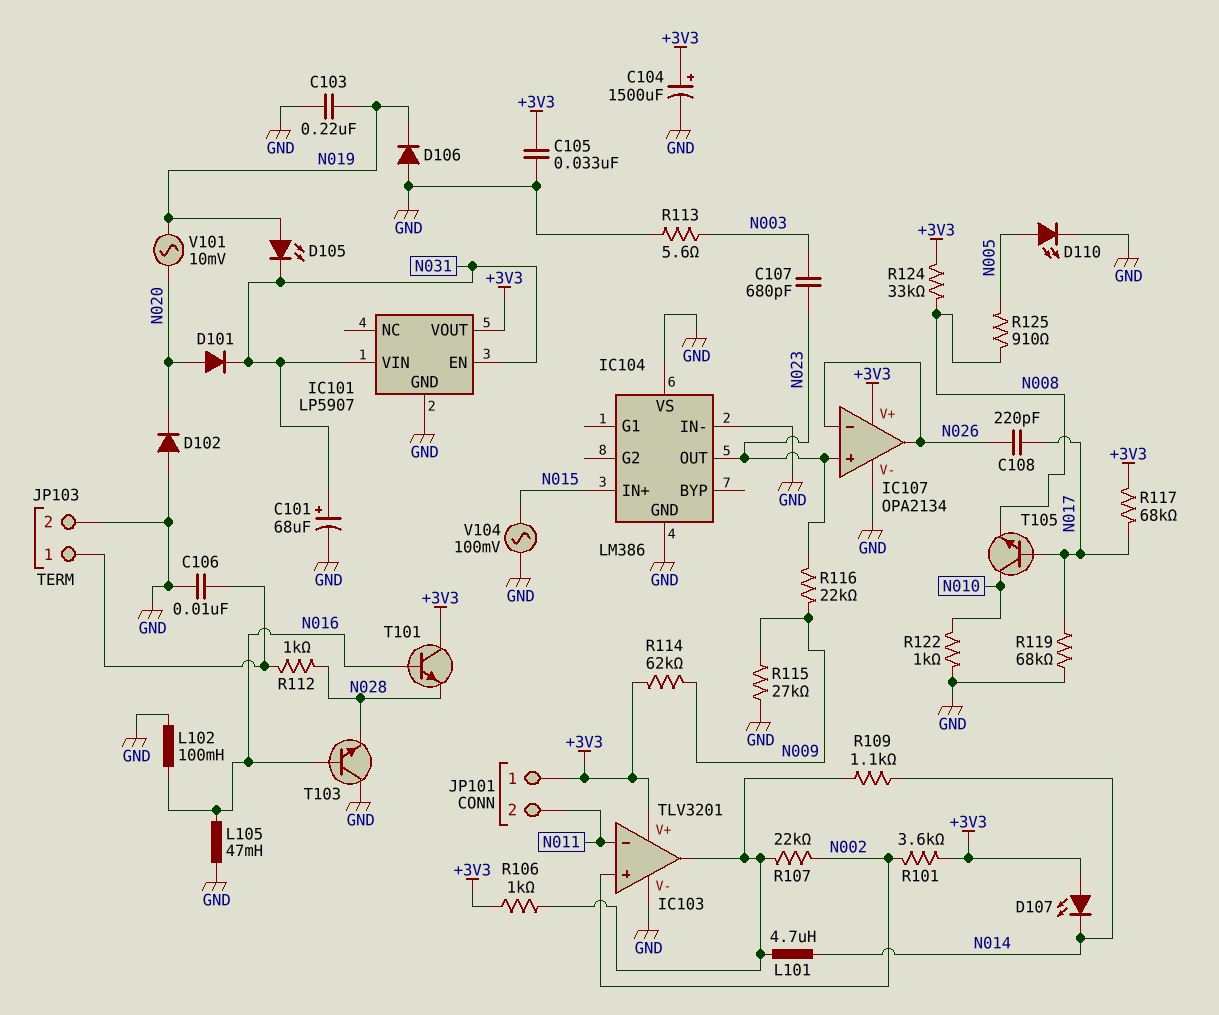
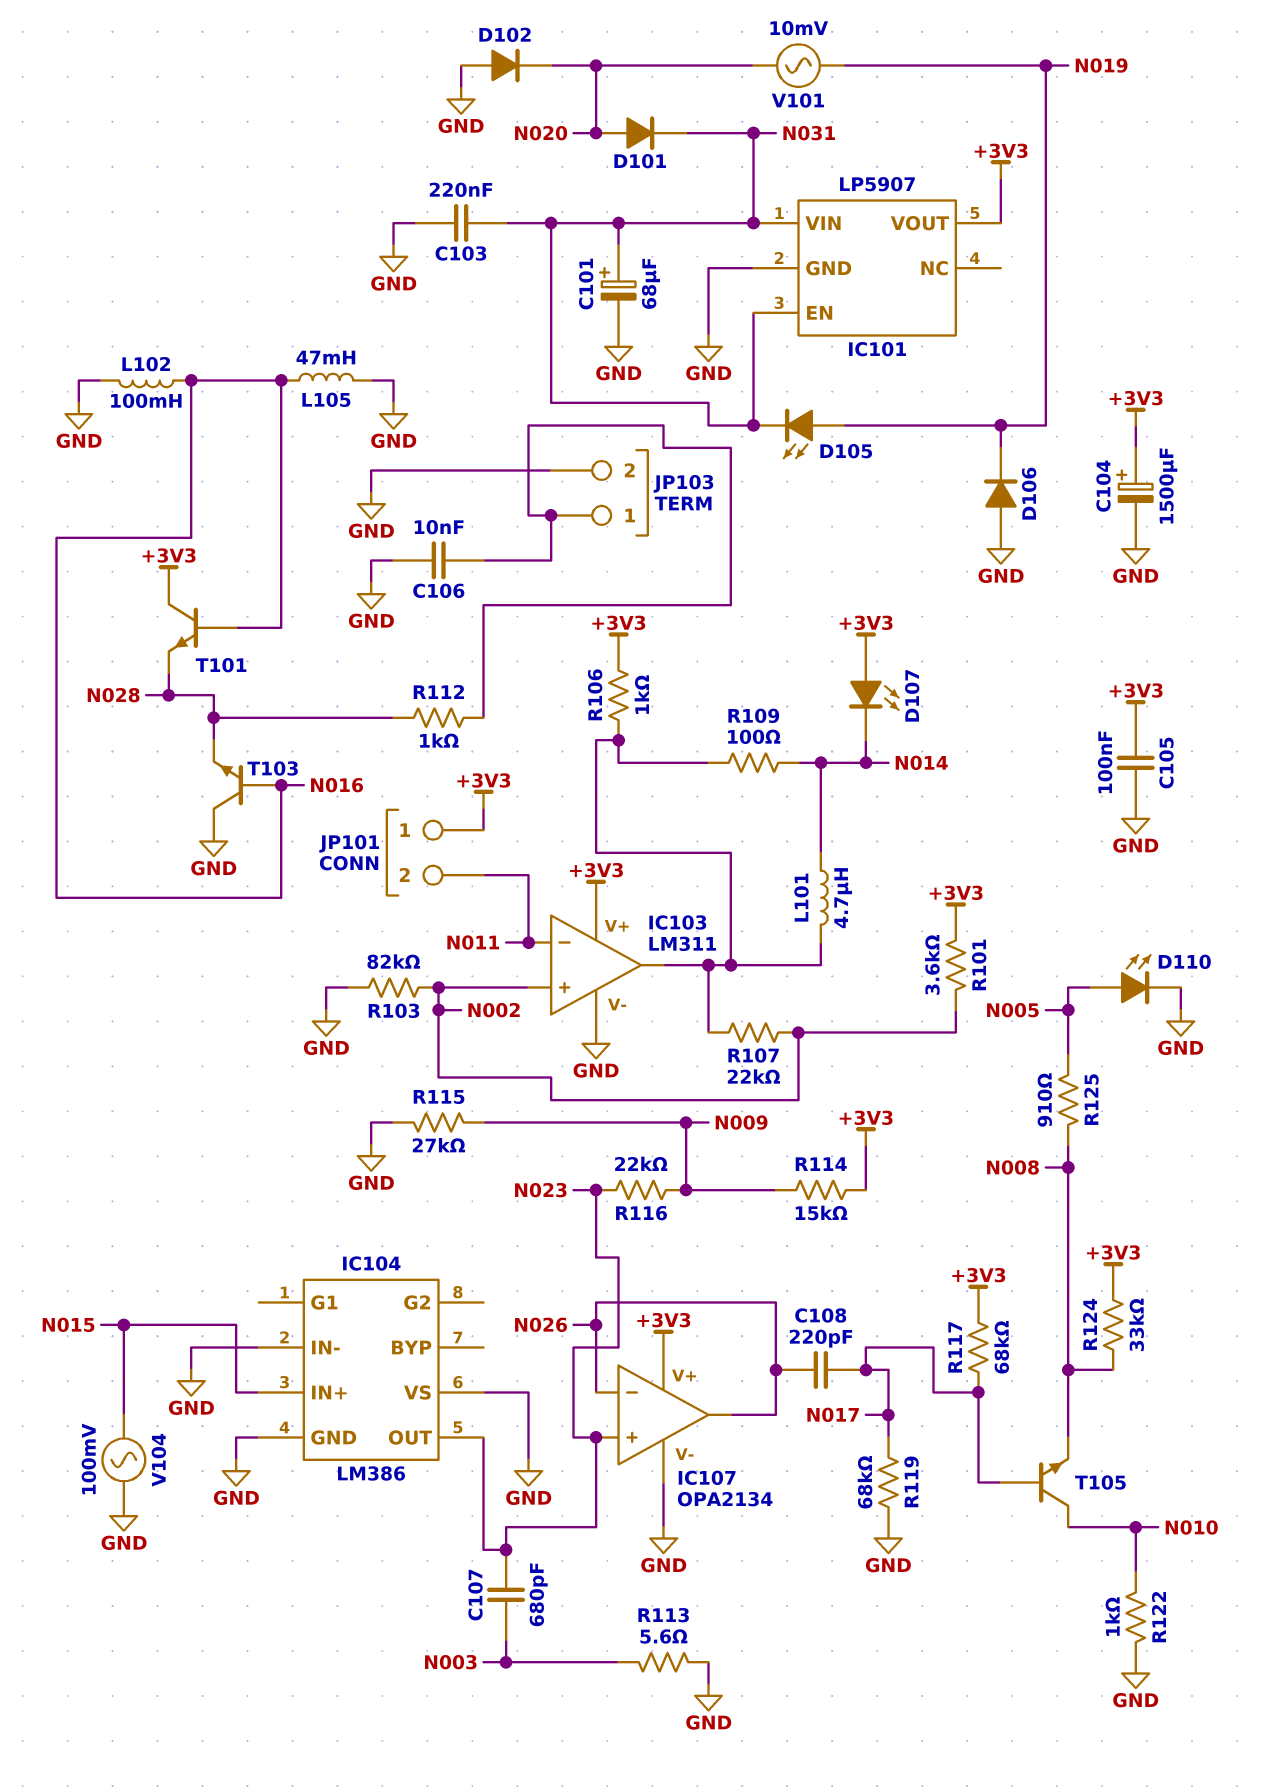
C103: 220nF (GND, N019) -> 220nF (GND, N031)
C105: 33nF (+3V3, GND) -> 100nF (+3V3, GND)
IC103: TLV3201 -> LM311
R103: none -> 82k (GND, N002)
R109: 1.1k (IC103/out, N014) -> 100 (IC103/out, N014)
R114: 62k (+3V3, N009) -> 15k (+3V3, N009)

